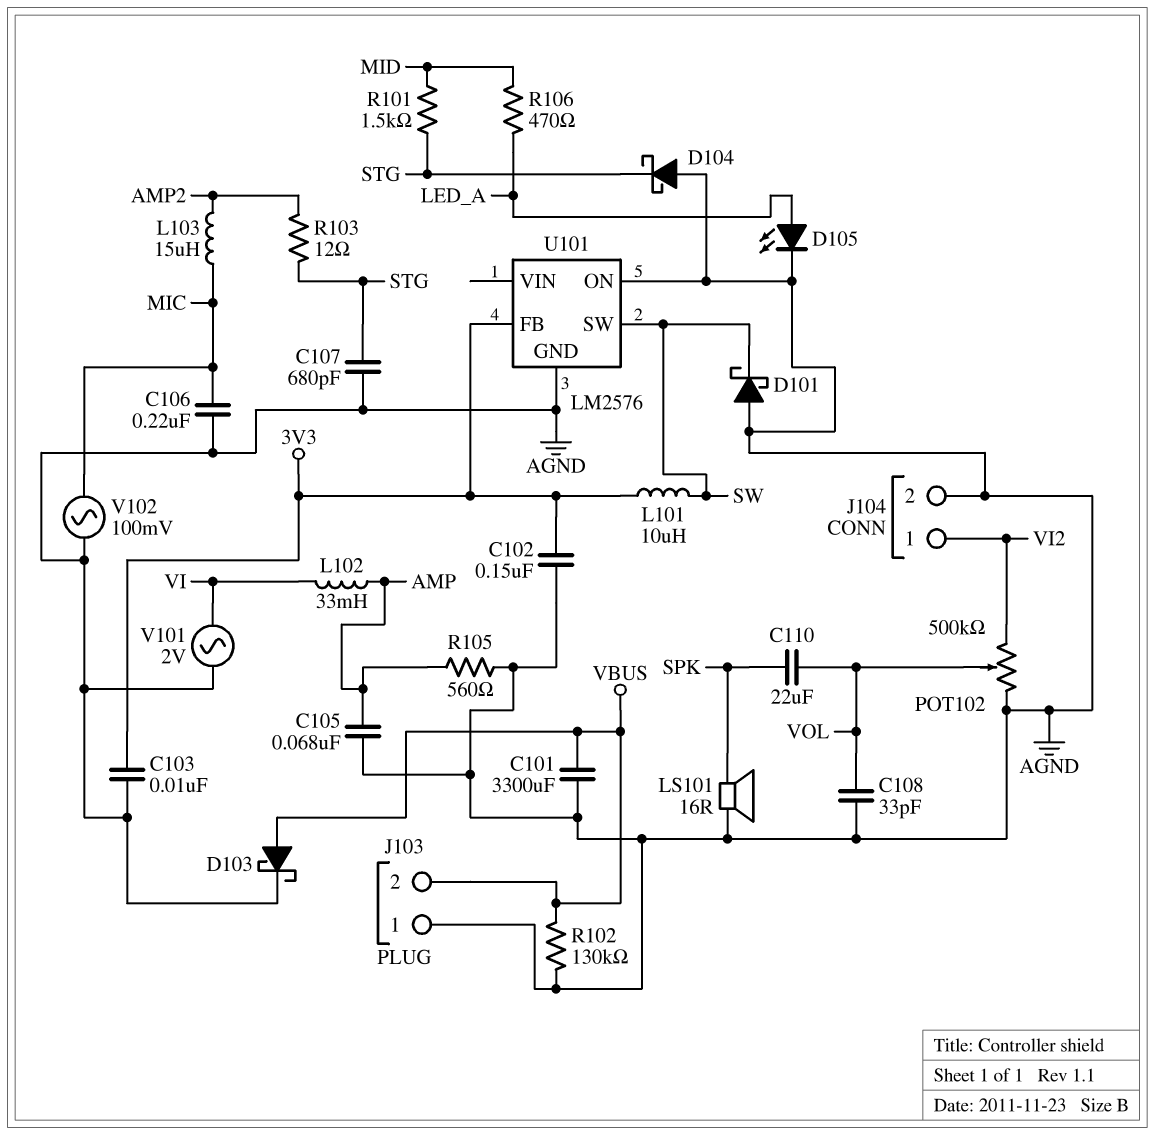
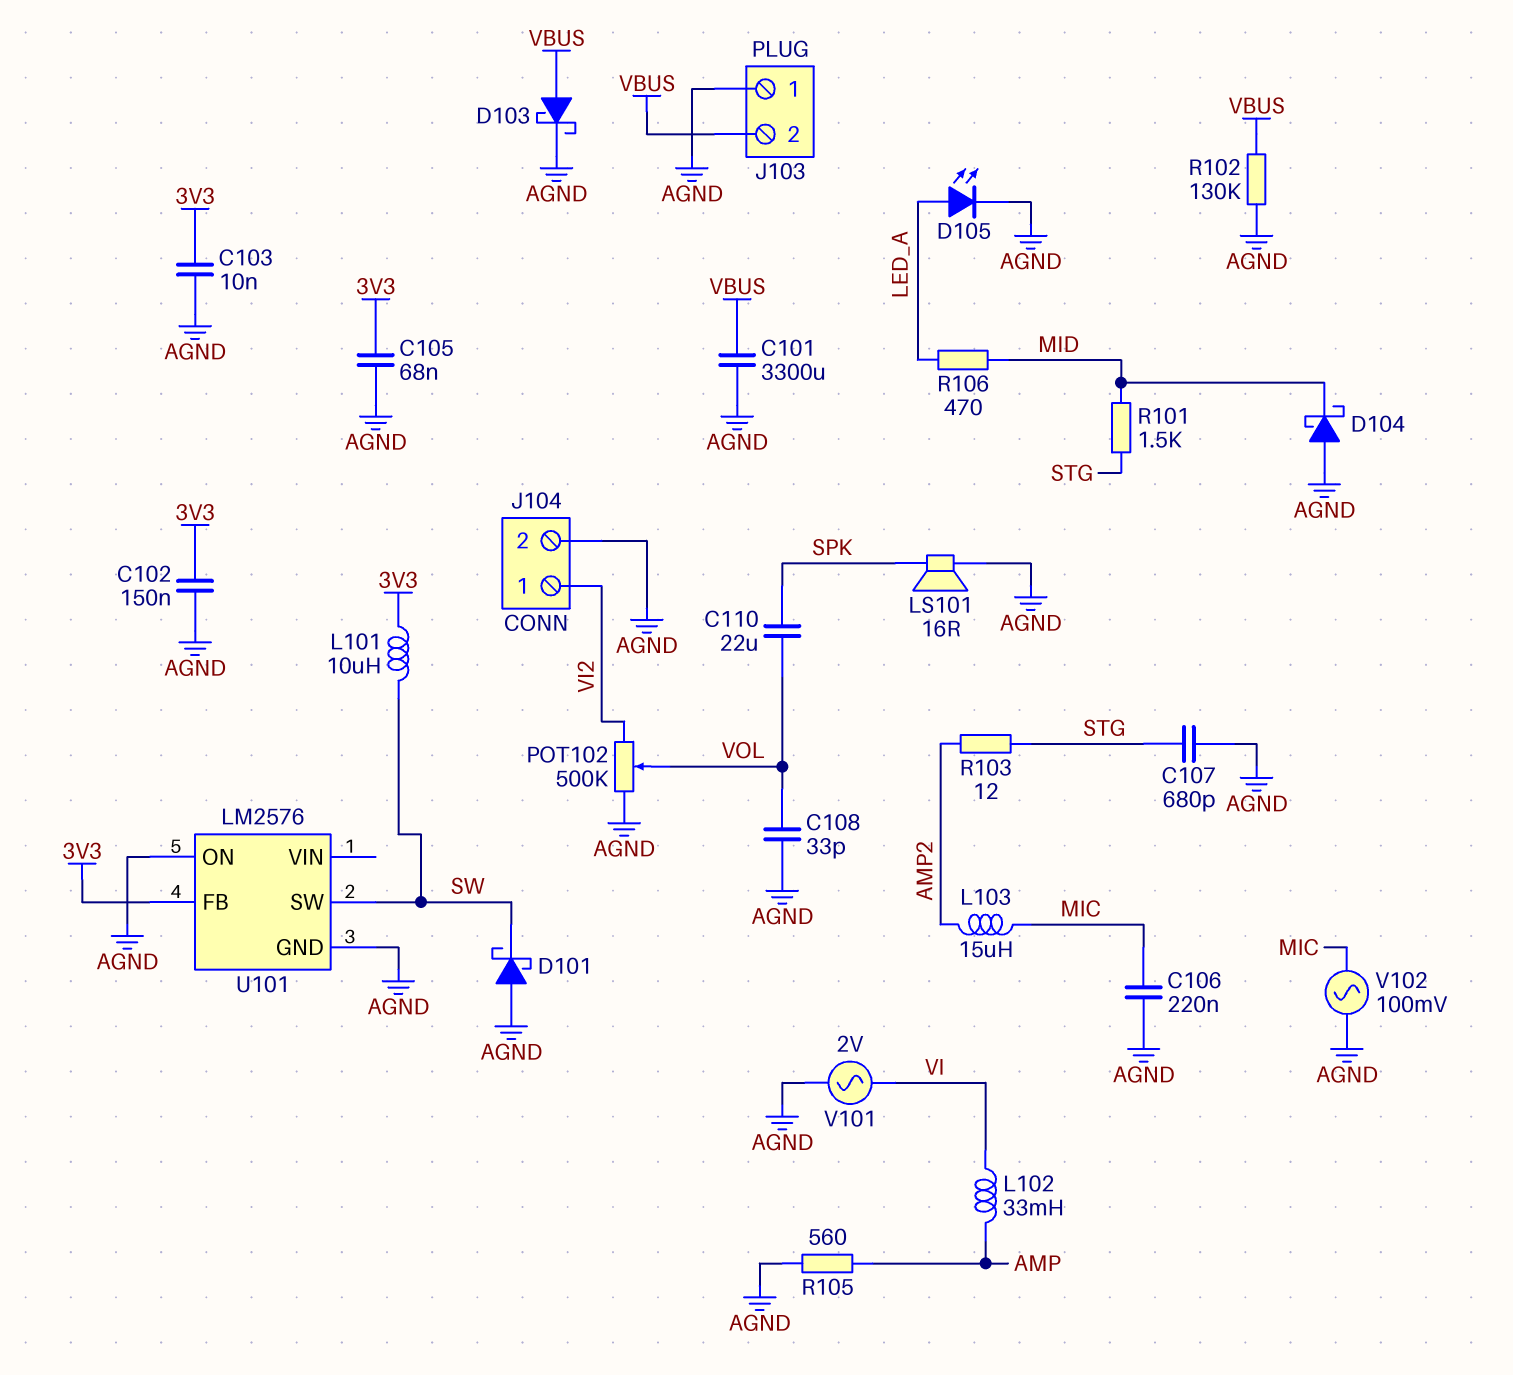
C105: 68nF (AGND, AMP) -> 68nF (3V3, AGND)
D104: schottky (A AGND, K STG) -> schottky (A AGND, K MID)

